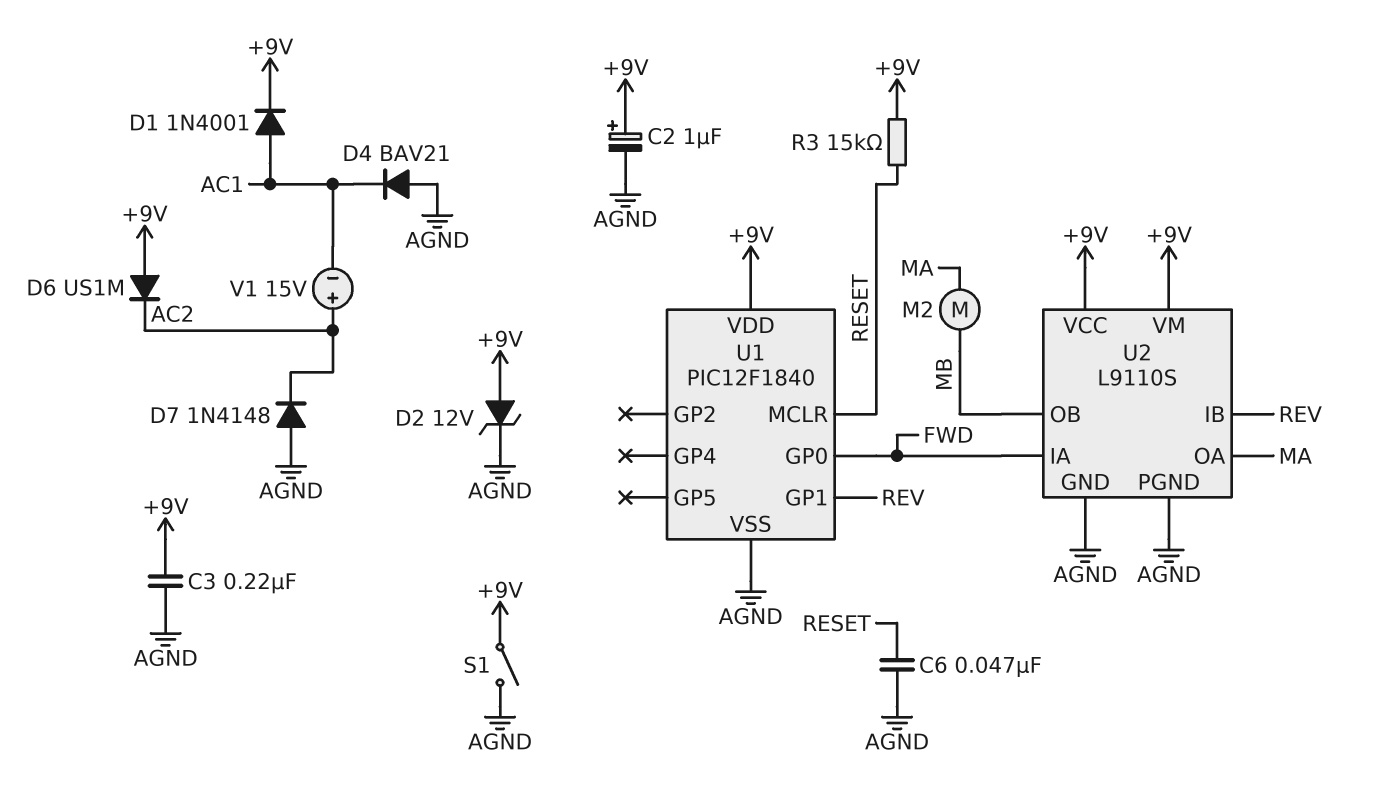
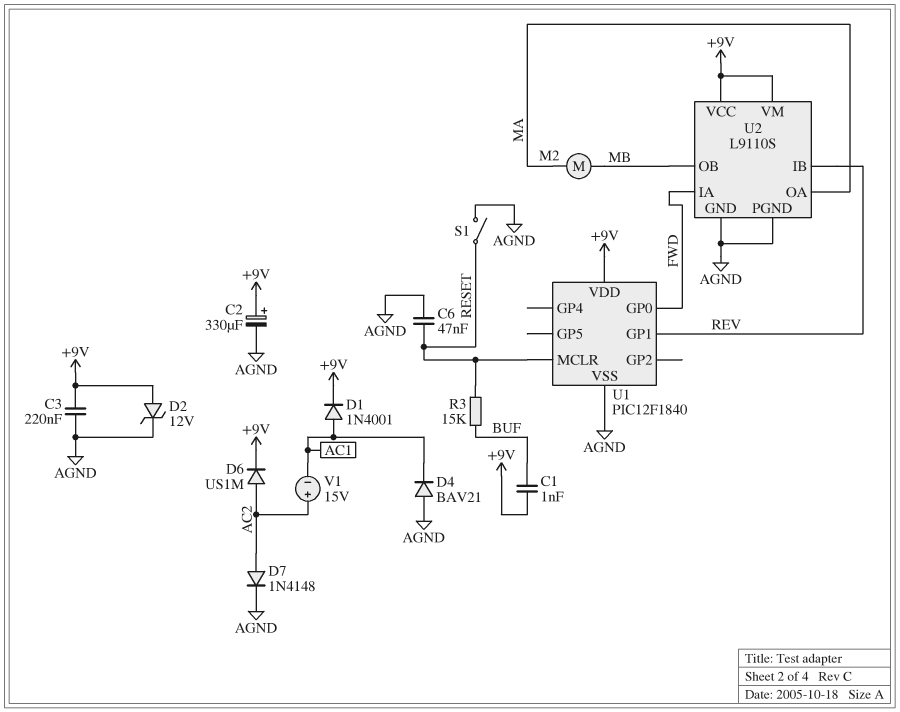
C1: none -> 1nF (+9V, BUF)
C2: 1uF (plus +9V, minus AGND) -> 330uF (plus +9V, minus AGND)
D6: diode US1M (A +9V, K AC2) -> diode US1M (A AC2, K +9V)
D7: diode 1N4148 (A AGND, K AC2) -> diode 1N4148 (A AC2, K AGND)
R3: 15k (+9V, RESET) -> 15k (BUF, RESET)
S1: switch (+9V, AGND) -> switch (AGND, RESET)

